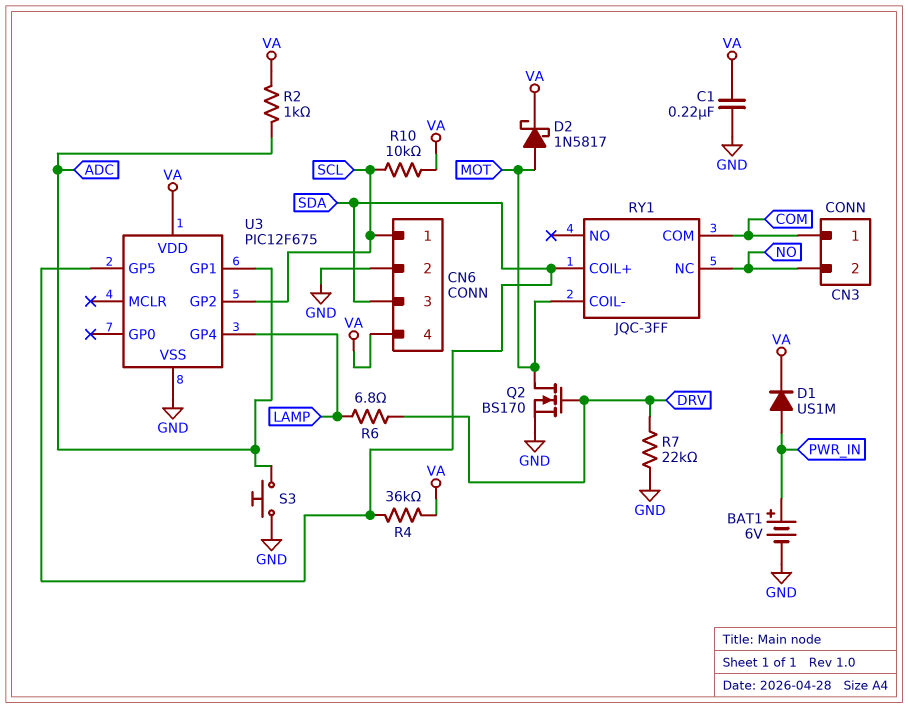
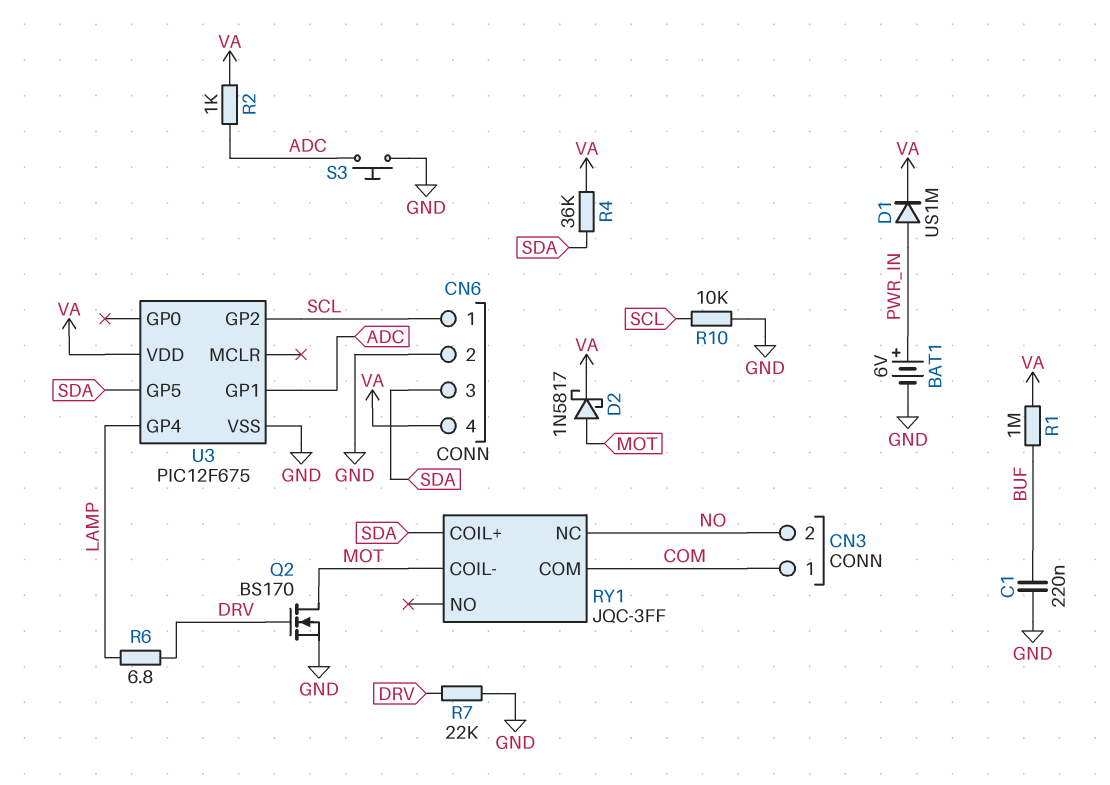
C1: 220nF (GND, VA) -> 220nF (BUF, GND)
R1: none -> 1M (BUF, VA)
R10: 10k (SCL, VA) -> 10k (GND, SCL)

